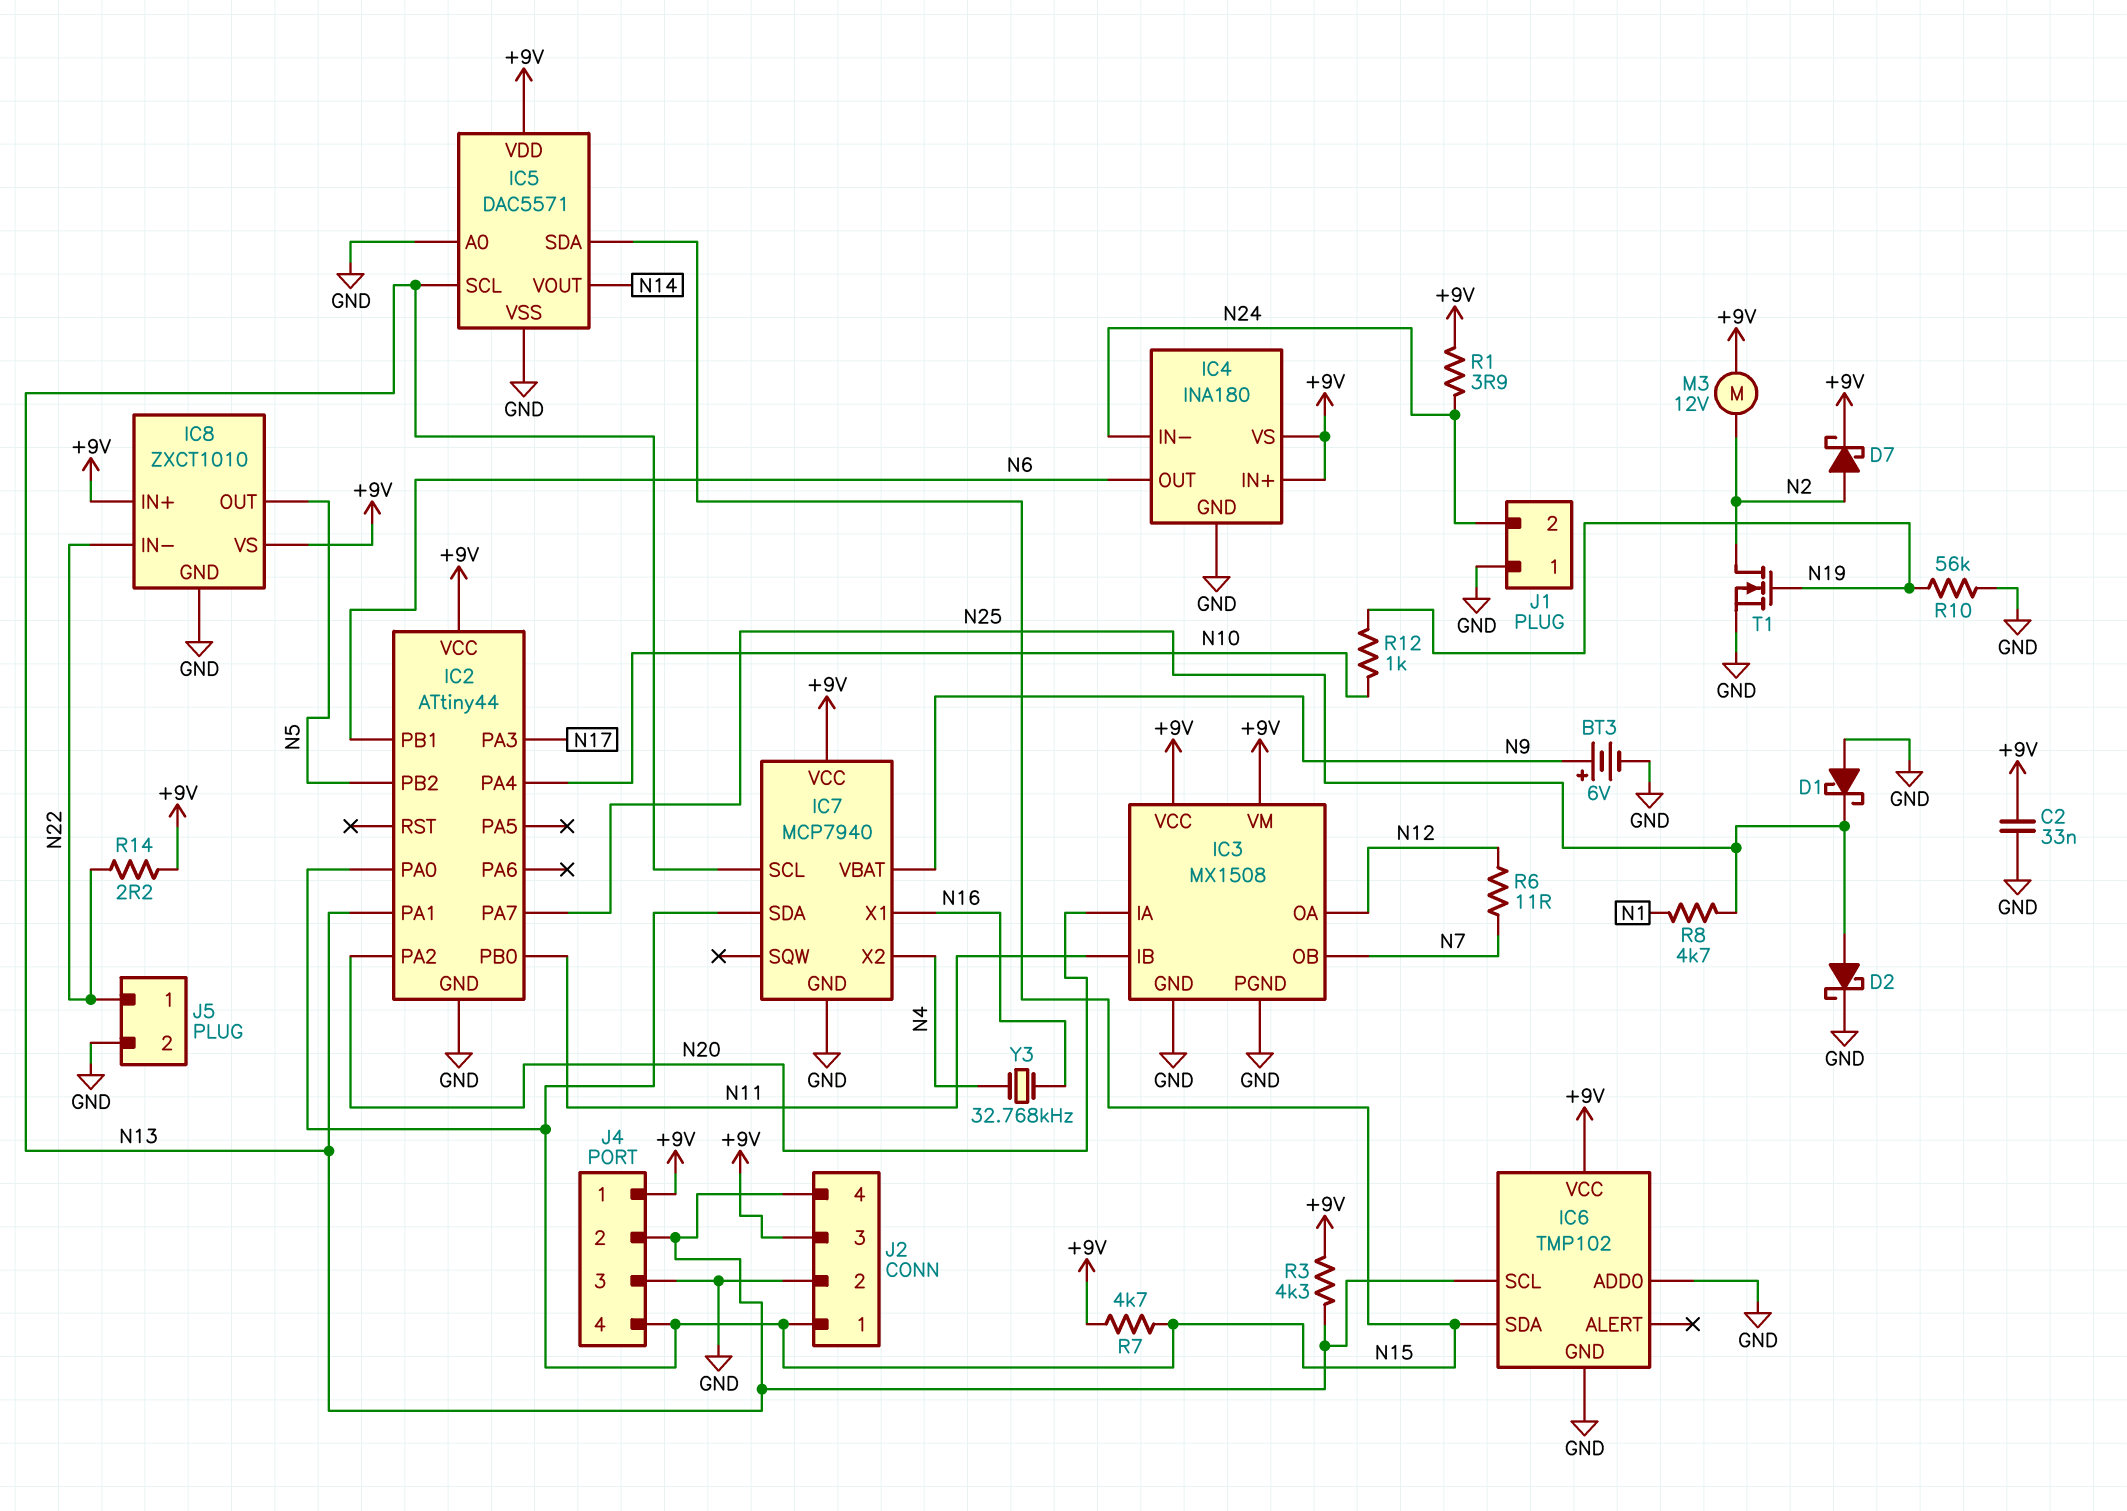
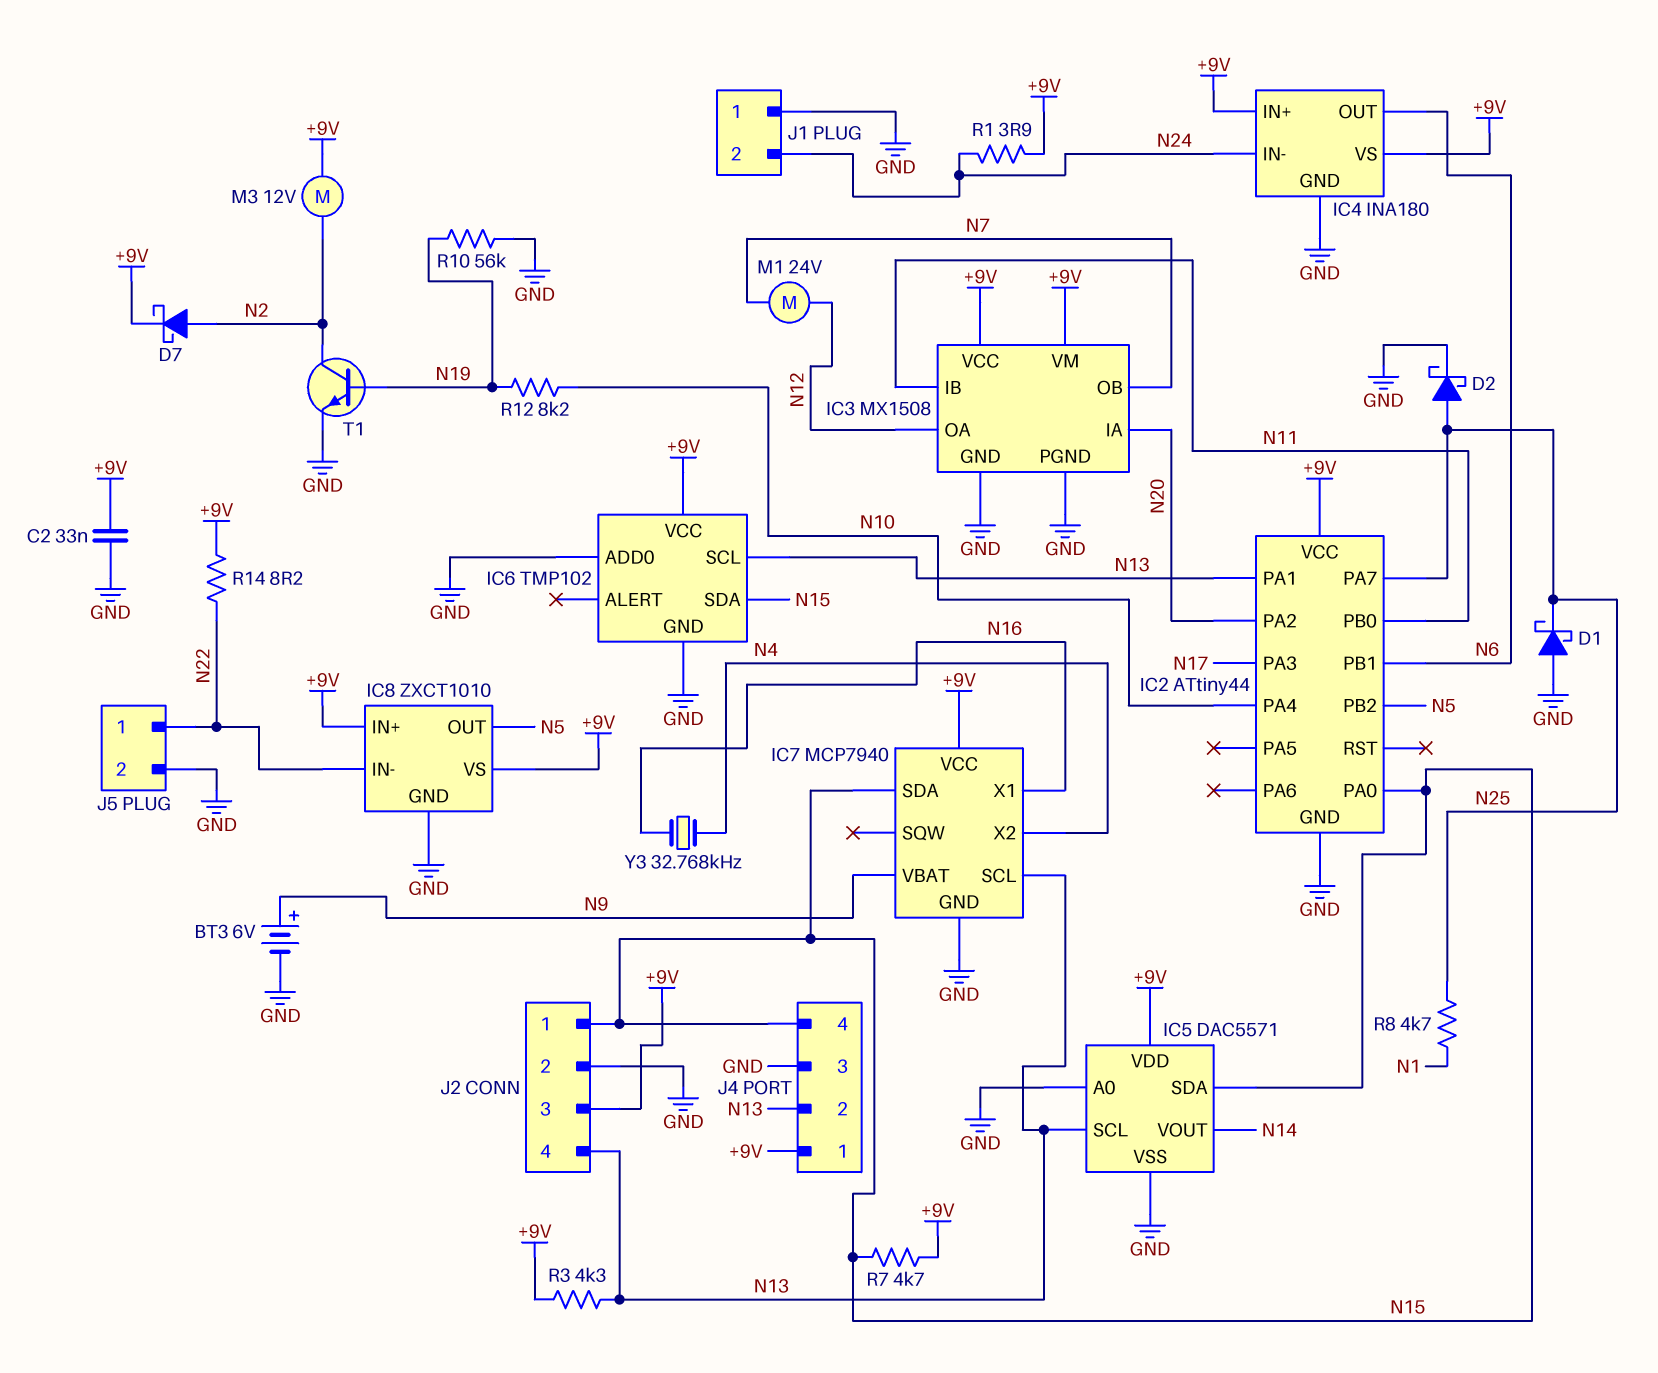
M1: none -> motor 24V (N7, N12)
R6: 11 (N7, N12) -> none
R12: 1k (N10, N19) -> 8.2k (N10, N19)
R14: 2.2 (+9V, N22) -> 8.2 (+9V, N22)
T1: NMOS (G N19, D N2, S GND) -> NPN (B N19, C N2, E GND)

